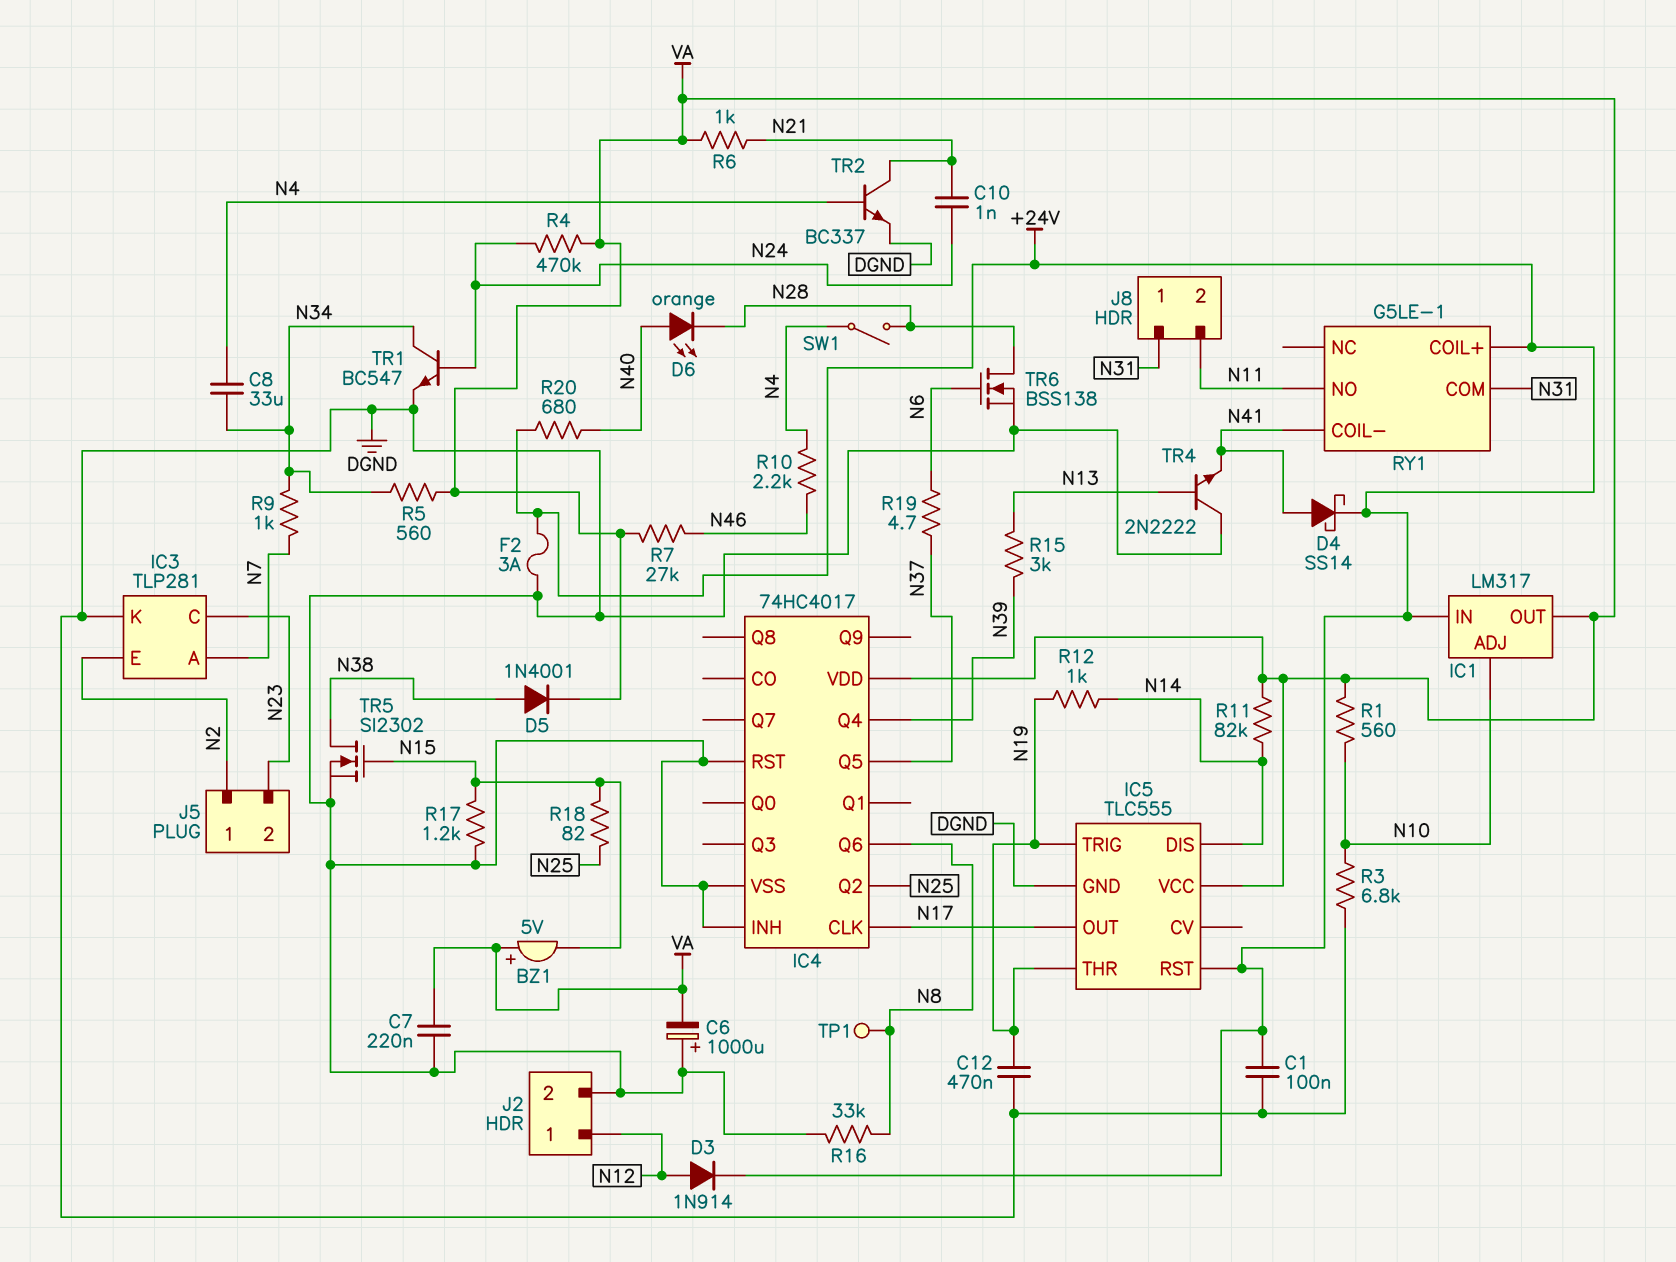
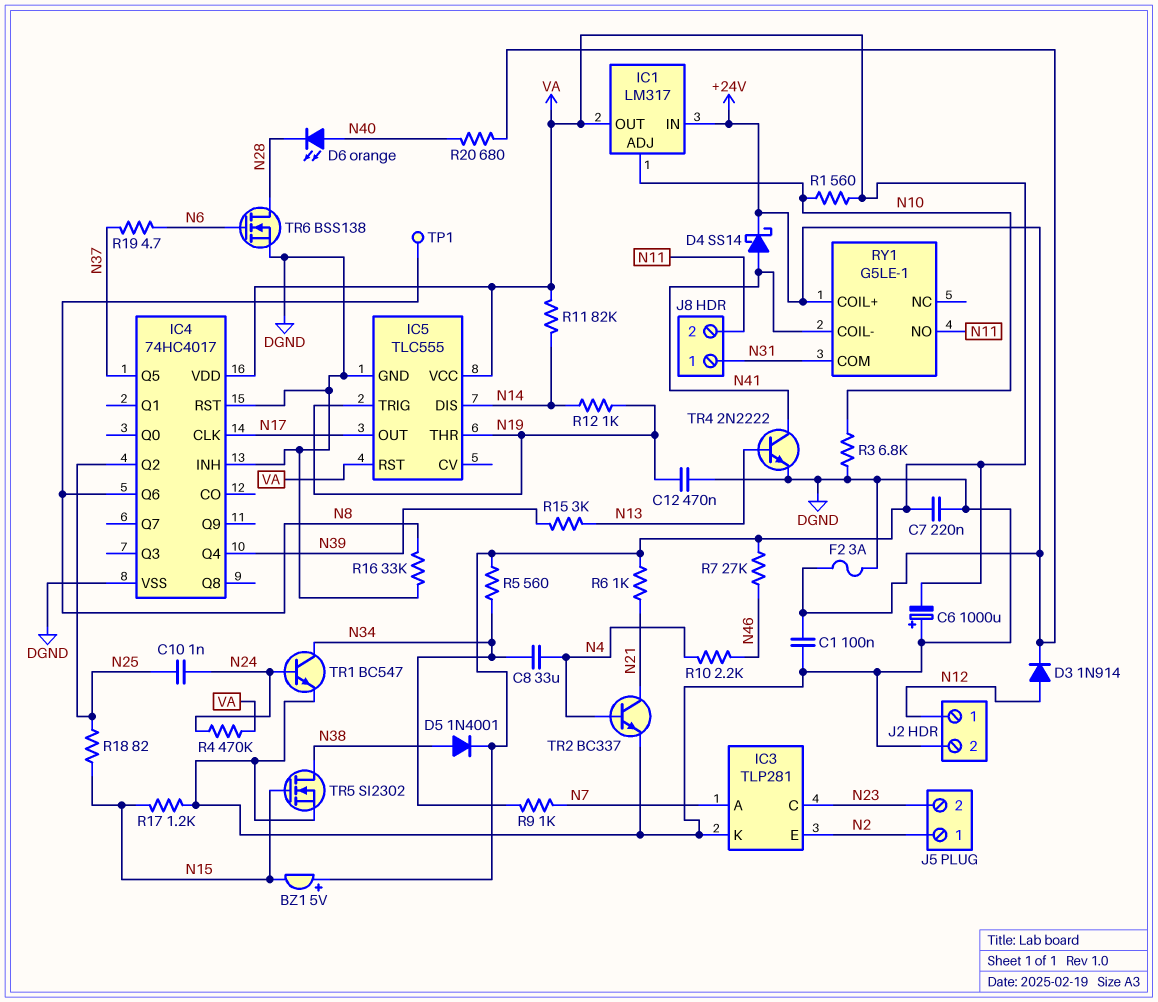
C10: 1nF (N21, N24) -> 1nF (N24, N25)
IC5 pin RST: +24V -> VA
SW1: switch (N4, N28) -> none
TR4: NPN 2N2222 (B N13, C DGND, E N41) -> NPN 2N2222 (B N13, C N41, E DGND)

